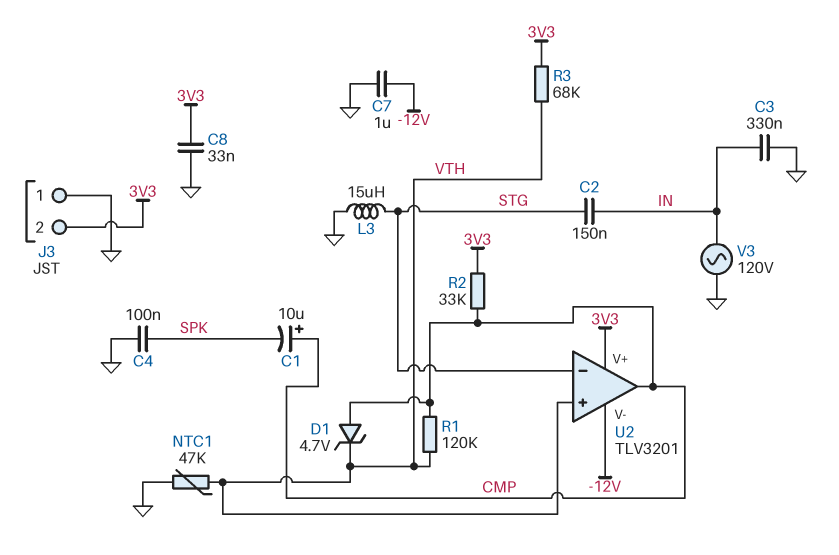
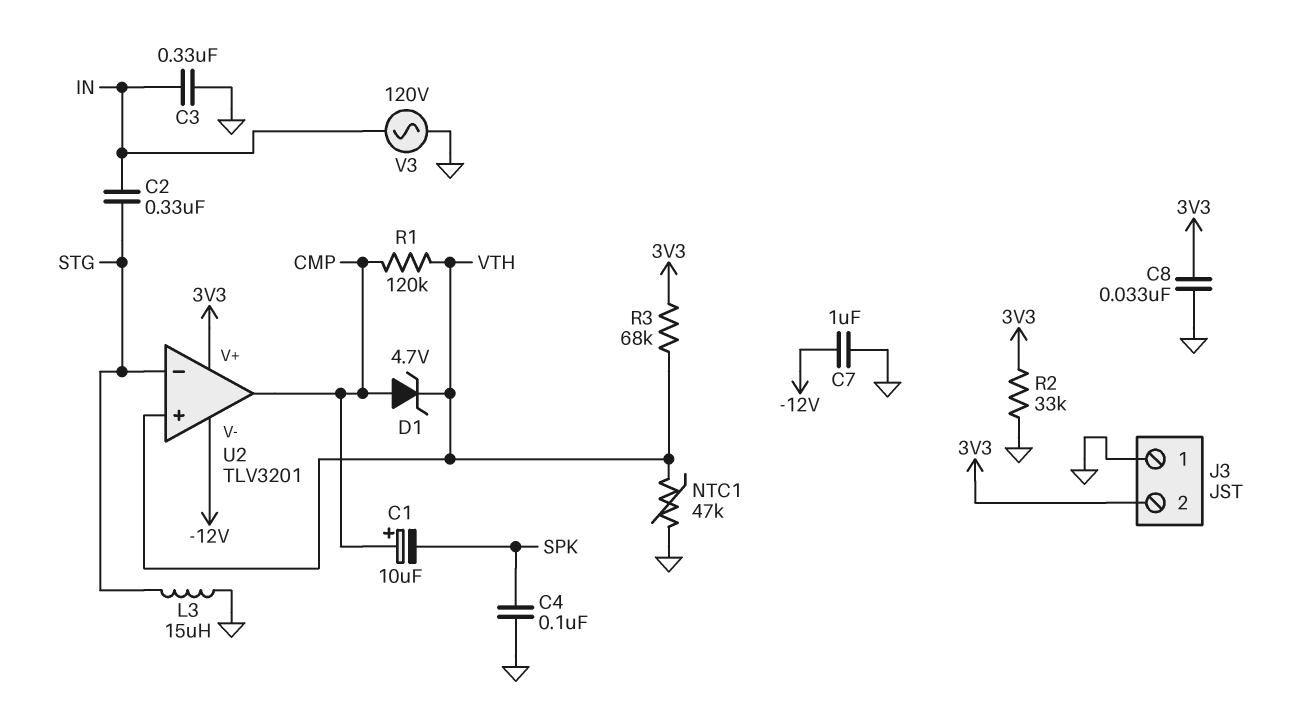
C2: 150nF (IN, STG) -> 330nF (IN, STG)
R2: 33k (3V3, CMP) -> 33k (3V3, GND)

